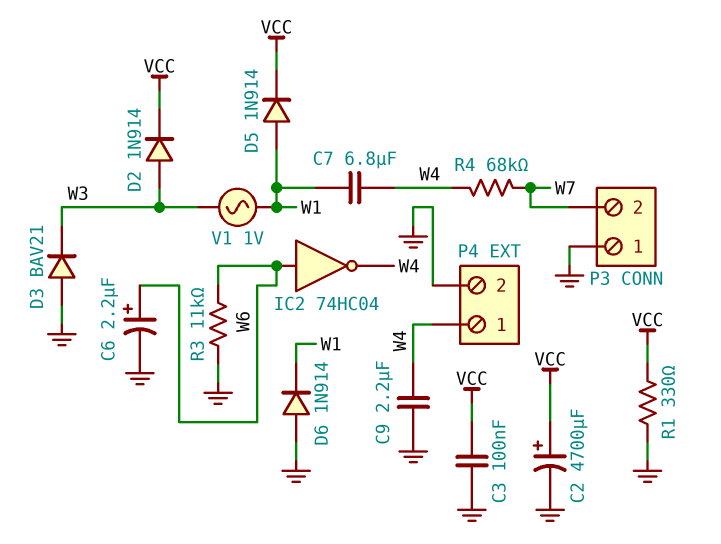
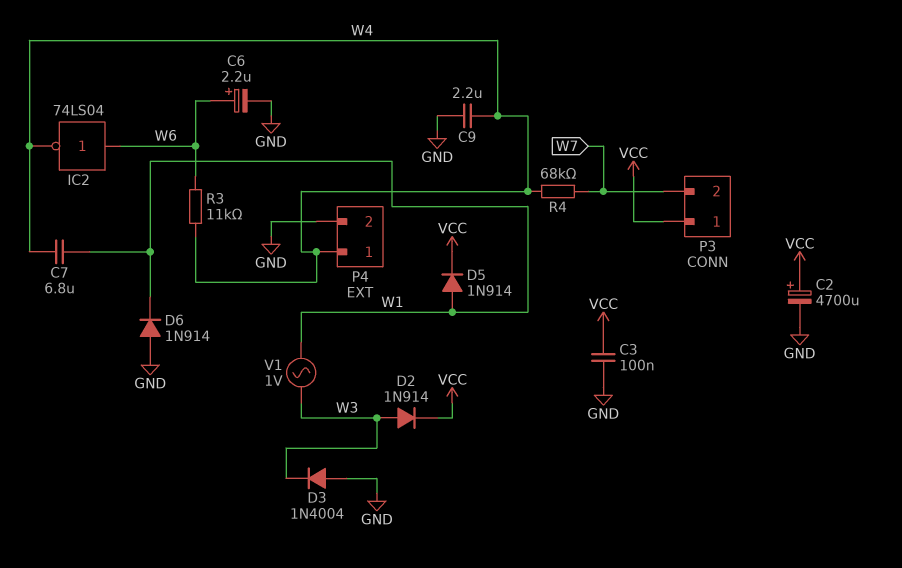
D3: diode BAV21 (A GND, K W3) -> diode 1N4004 (A GND, K W3)
IC2: NOT 74HC04 (in W6, out W4) -> NOT 74LS04 (in W6, out W4)
P3 pin 1: GND -> VCC
R1: 330 (GND, VCC) -> none
R3: 11k (GND, W6) -> 11k (W4, W6)

